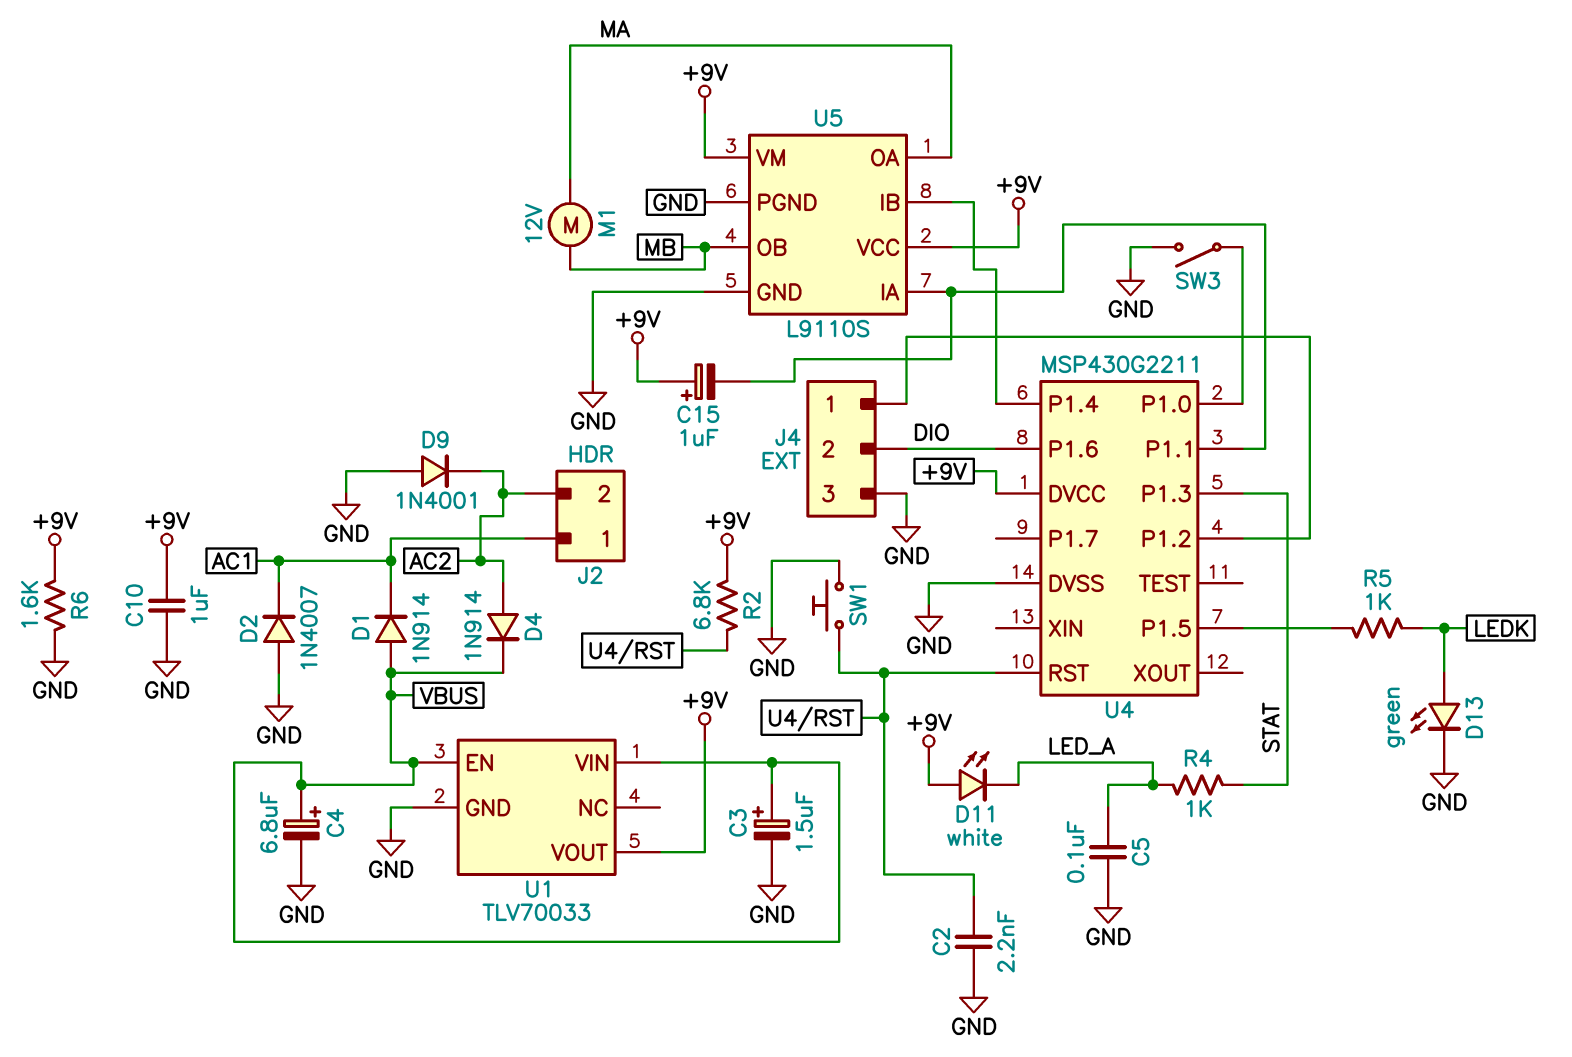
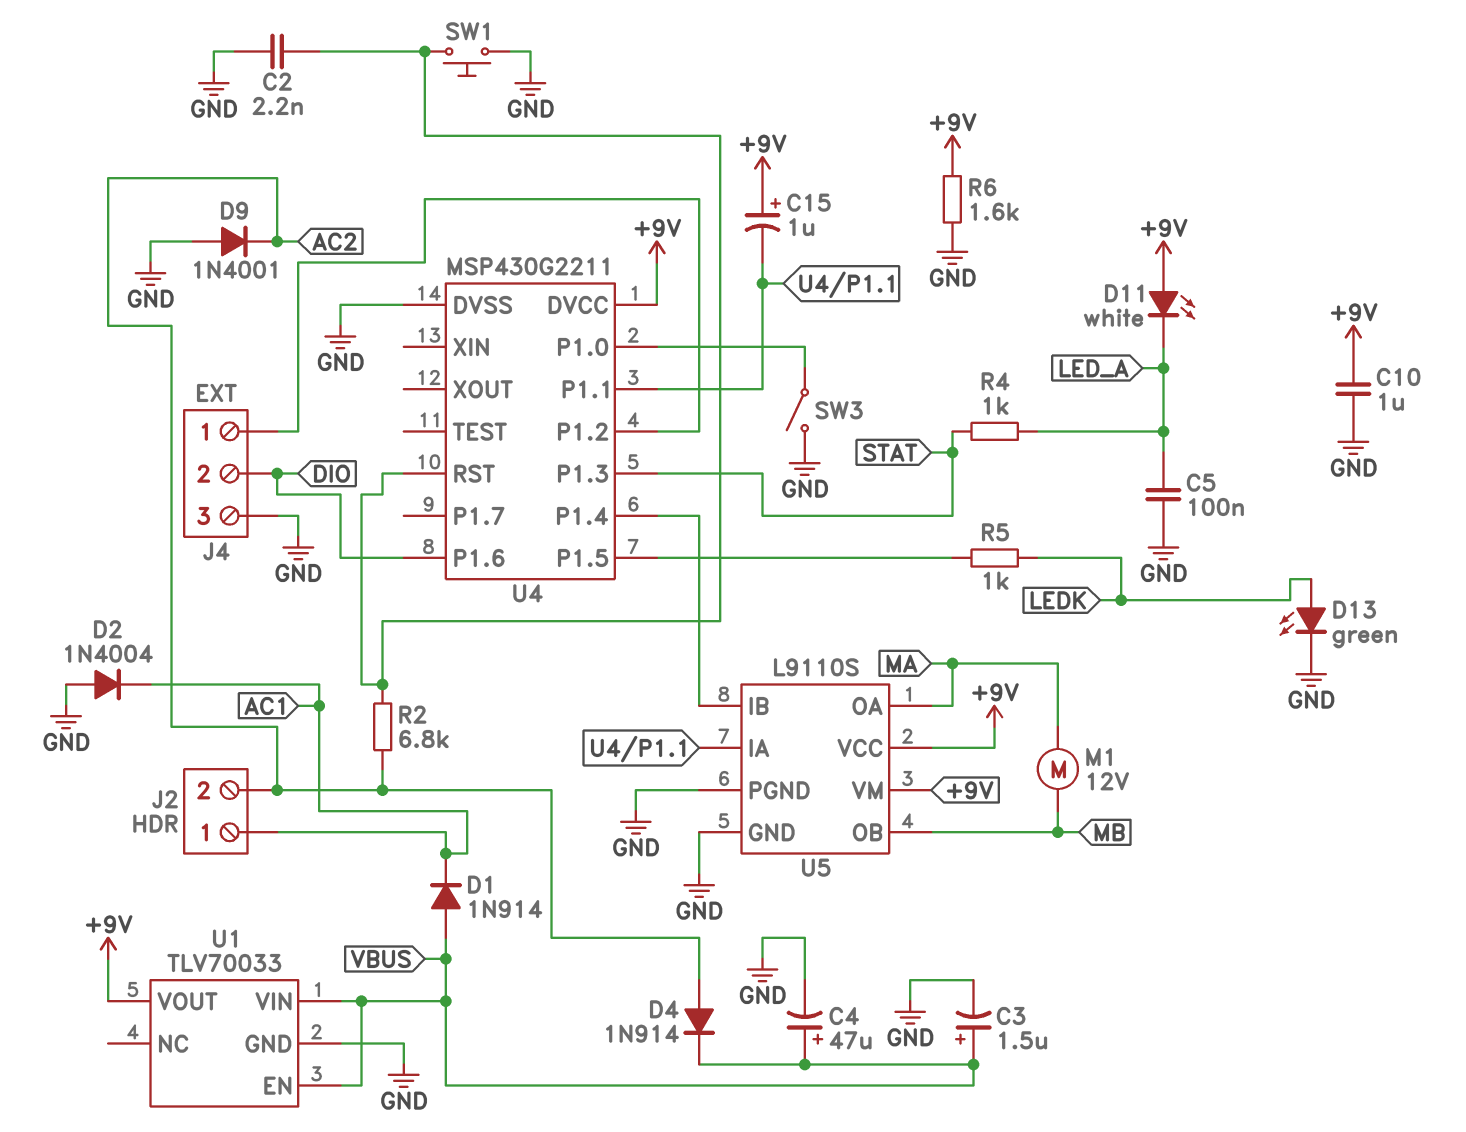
C4: 6.8uF (plus VBUS, minus GND) -> 47uF (plus VBUS, minus GND)
D2: diode 1N4007 (A GND, K AC1) -> diode 1N4004 (A GND, K AC1)
R2: 6.8k (+9V, U4/RST) -> 6.8k (AC2, U4/RST)

